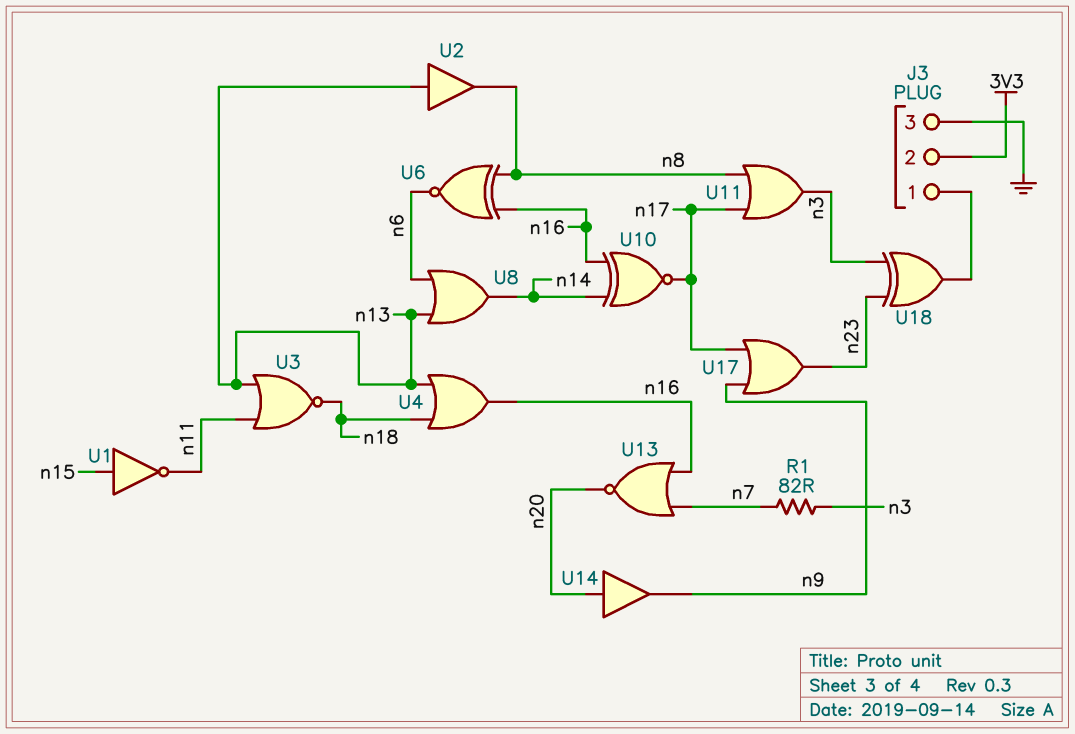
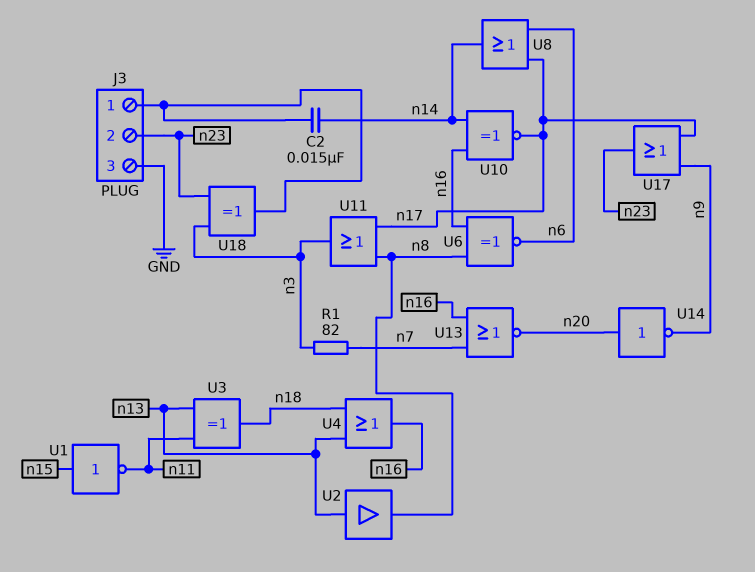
C2: none -> 15nF (J3/1, n14)
J3 pin 2: 3V3 -> n23
U3: NOR (in n11, in n13, out n18) -> XOR (in n11, in n13, out n18)
U8: OR (in n6, in n13, out n14) -> OR (in n6, in n17, out n14)
U14: buffer (in n20, out n9) -> NOT (in n20, out n9)

